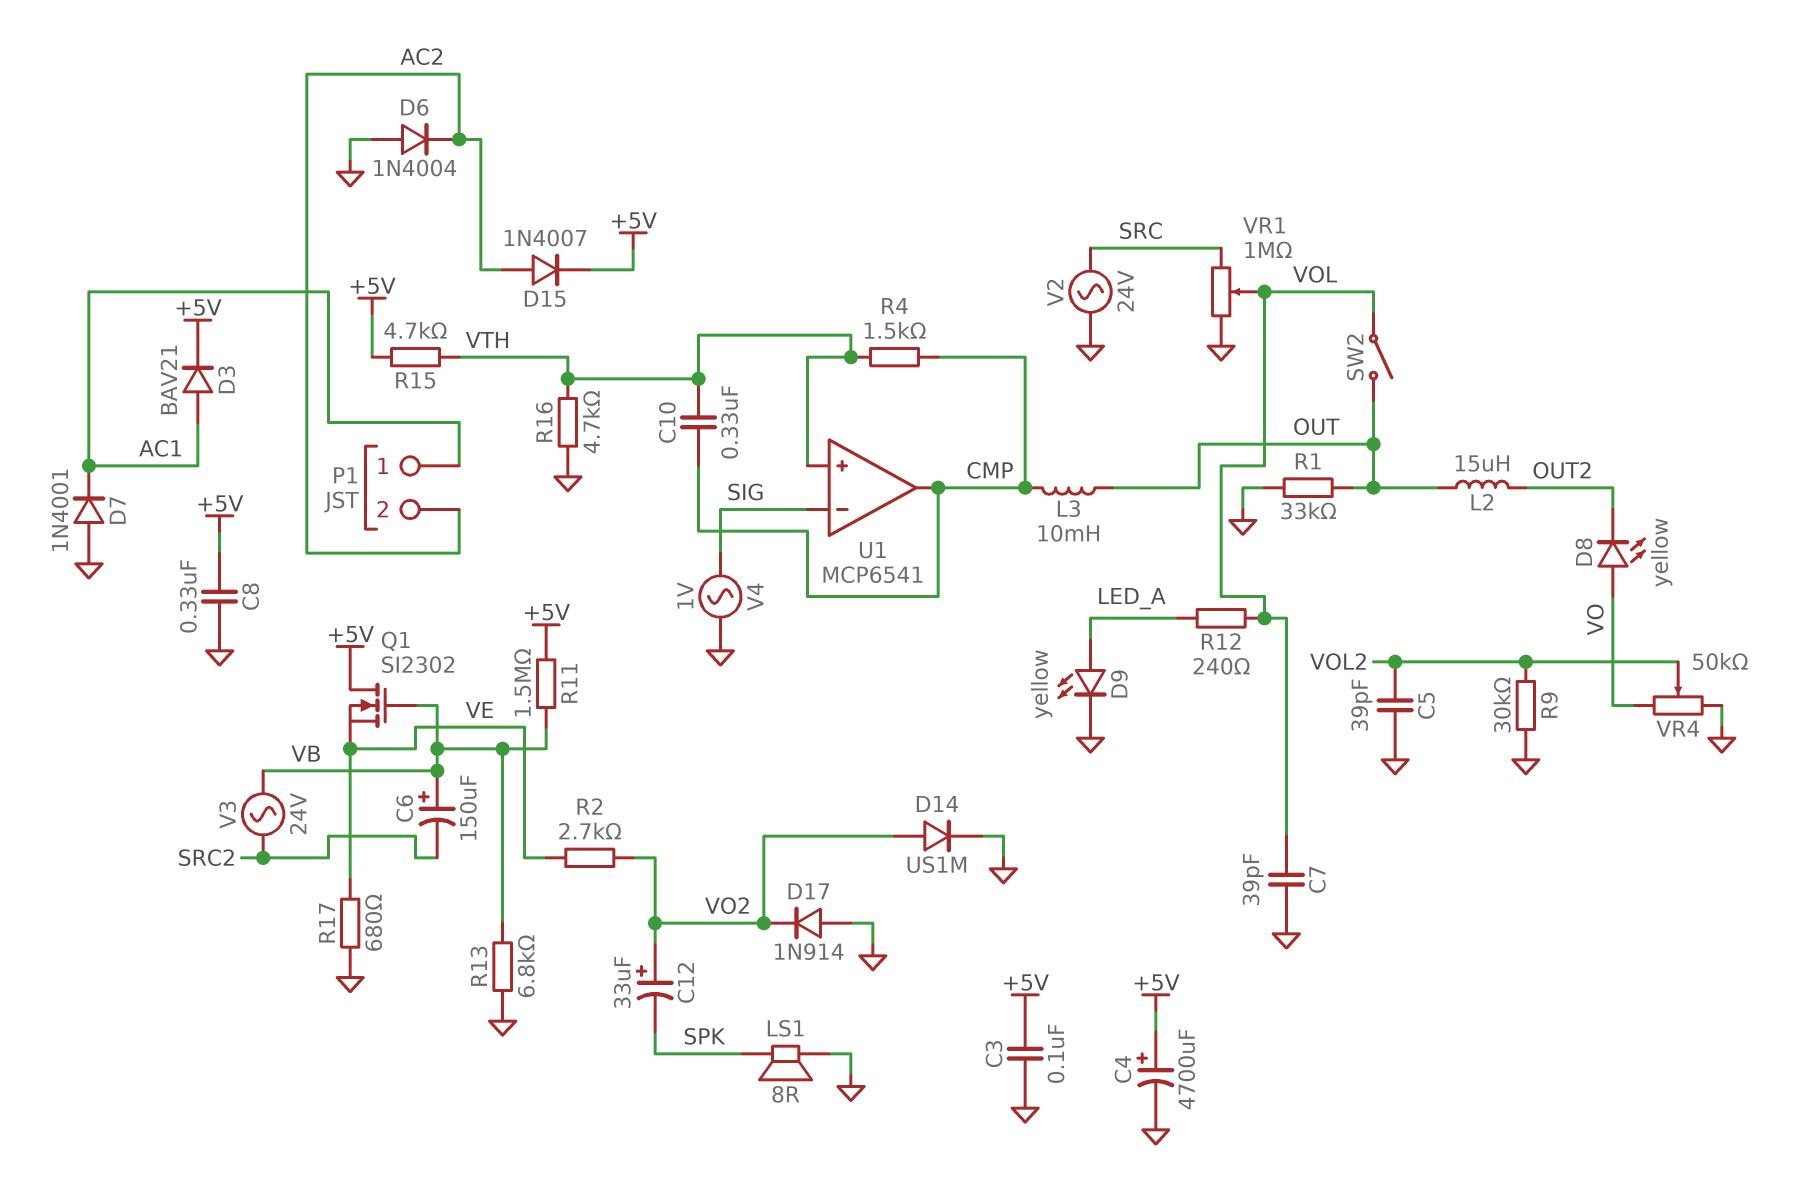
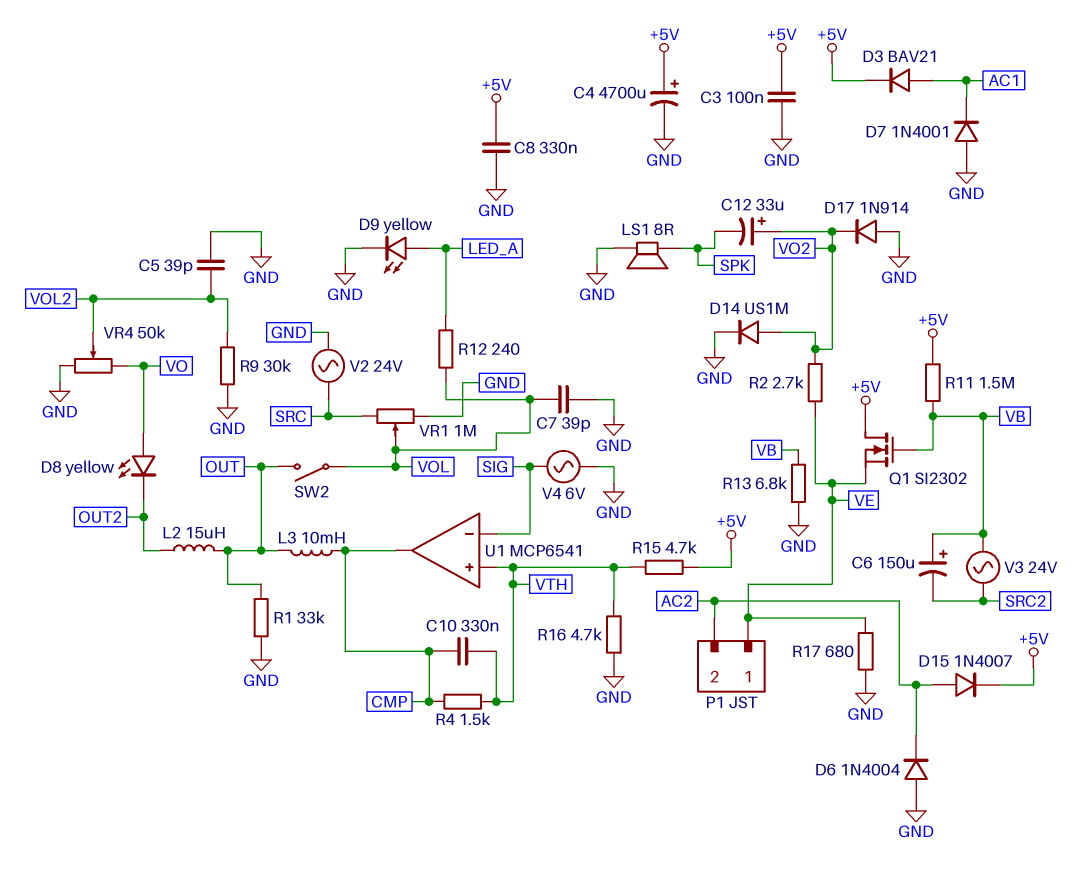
P1 pin 1: AC1 -> VE
V4: AC 1V (GND, SIG) -> AC 6V (GND, SIG)

